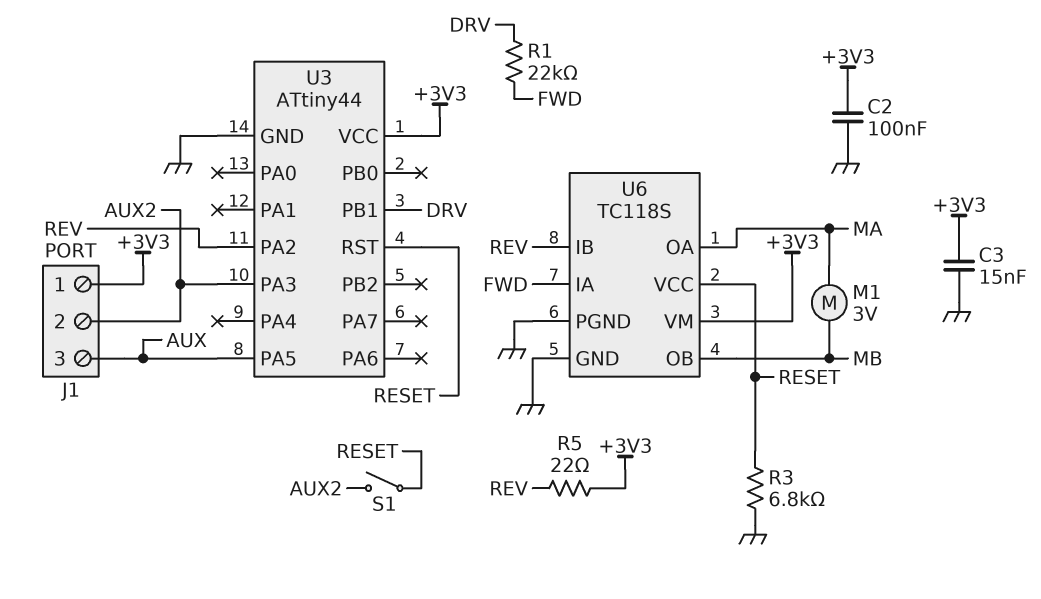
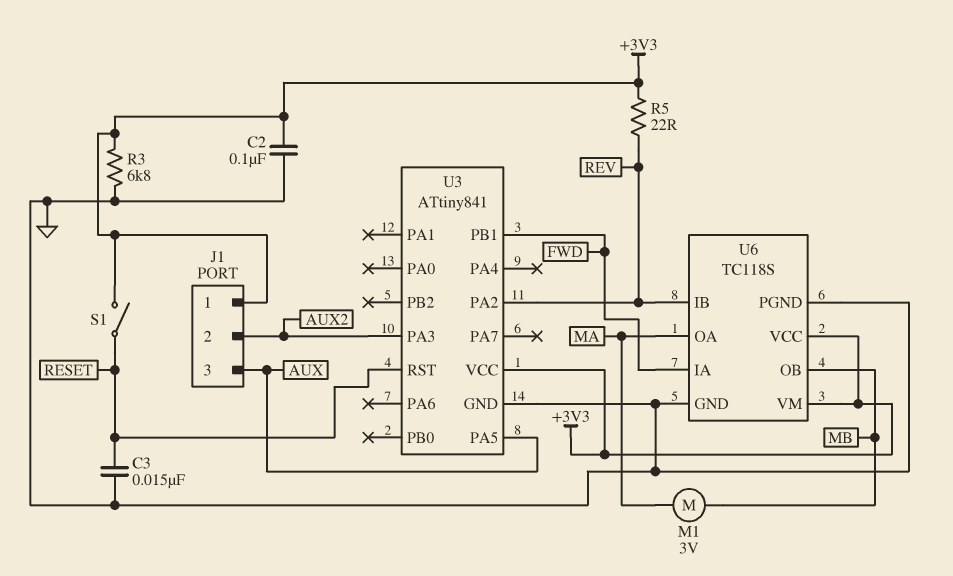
C3: 15nF (+3V3, GND) -> 15nF (GND, RESET)
R1: 22k (DRV, FWD) -> none
R3: 6.8k (GND, RESET) -> 6.8k (+3V3, GND)
S1: switch (AUX2, RESET) -> switch (+3V3, RESET)
U3: ATtiny44 -> ATtiny841
U3 pin PB1: DRV -> FWD
U6 pin VCC: RESET -> +3V3

